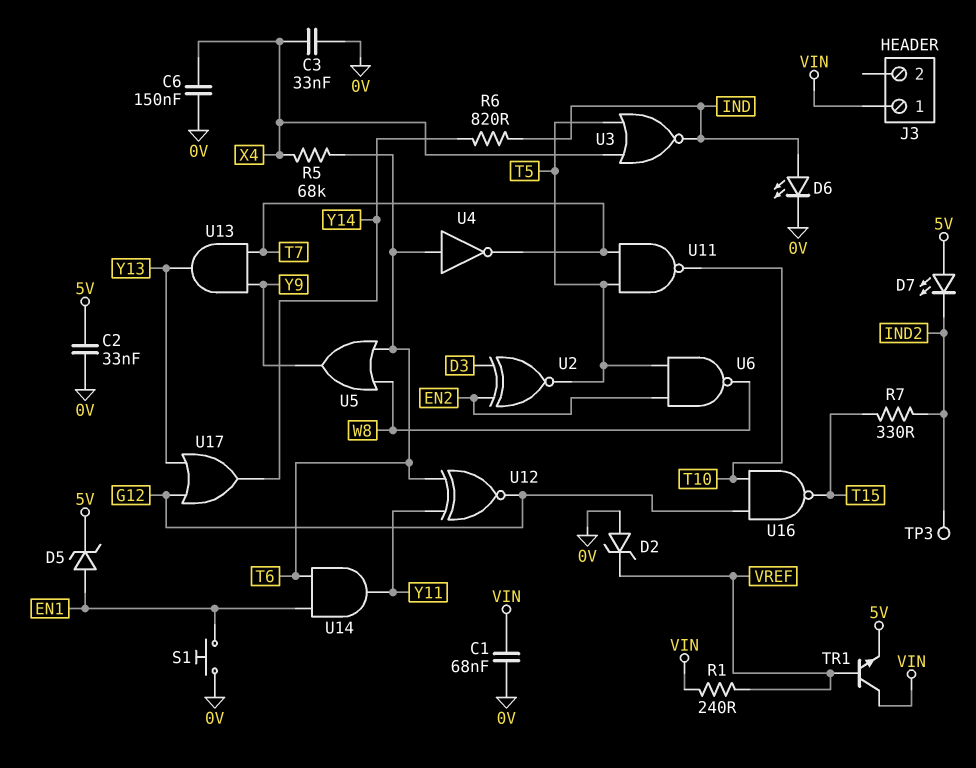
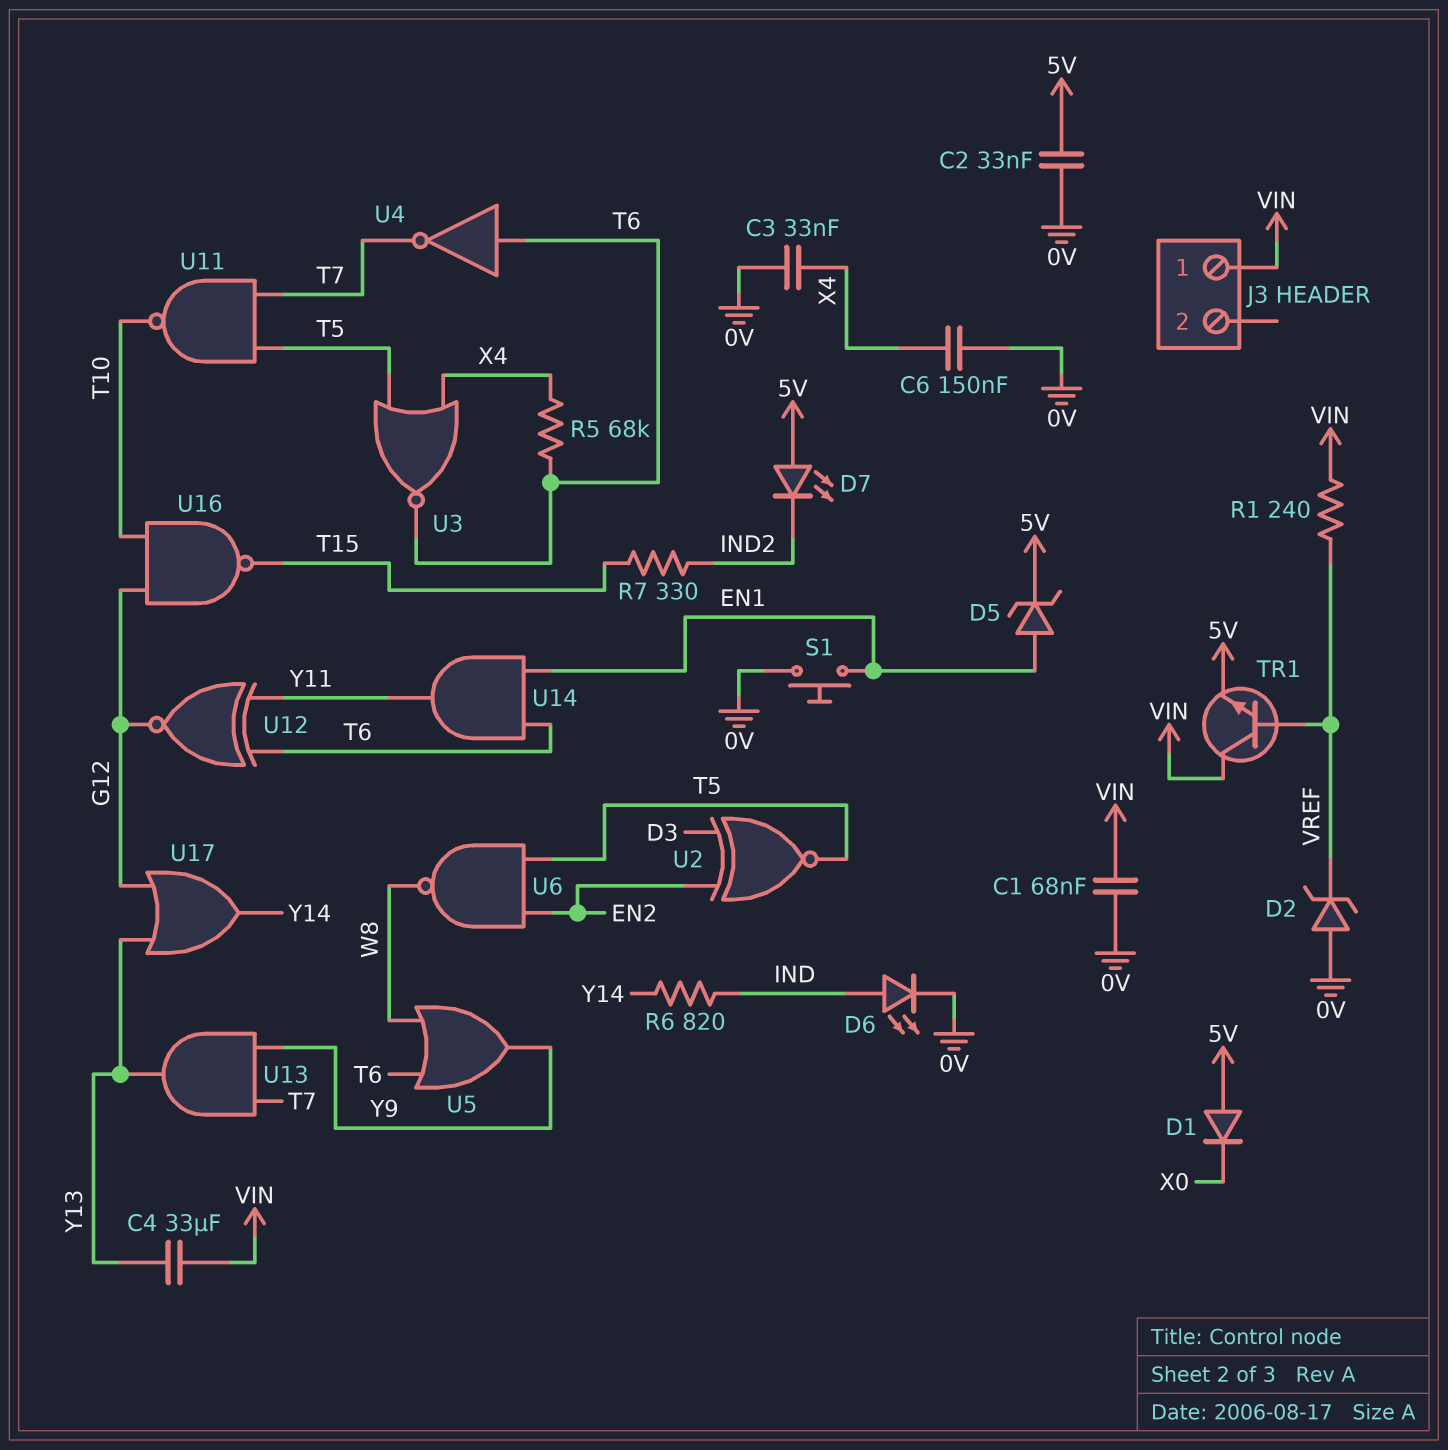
C4: none -> 33uF (VIN, Y13)
D1: none -> diode (A 5V, K X0)
TP3: test point (IND2) -> none
U3: NOR (in T5, in X4, out IND) -> NOR (in T5, in X4, out T6)

